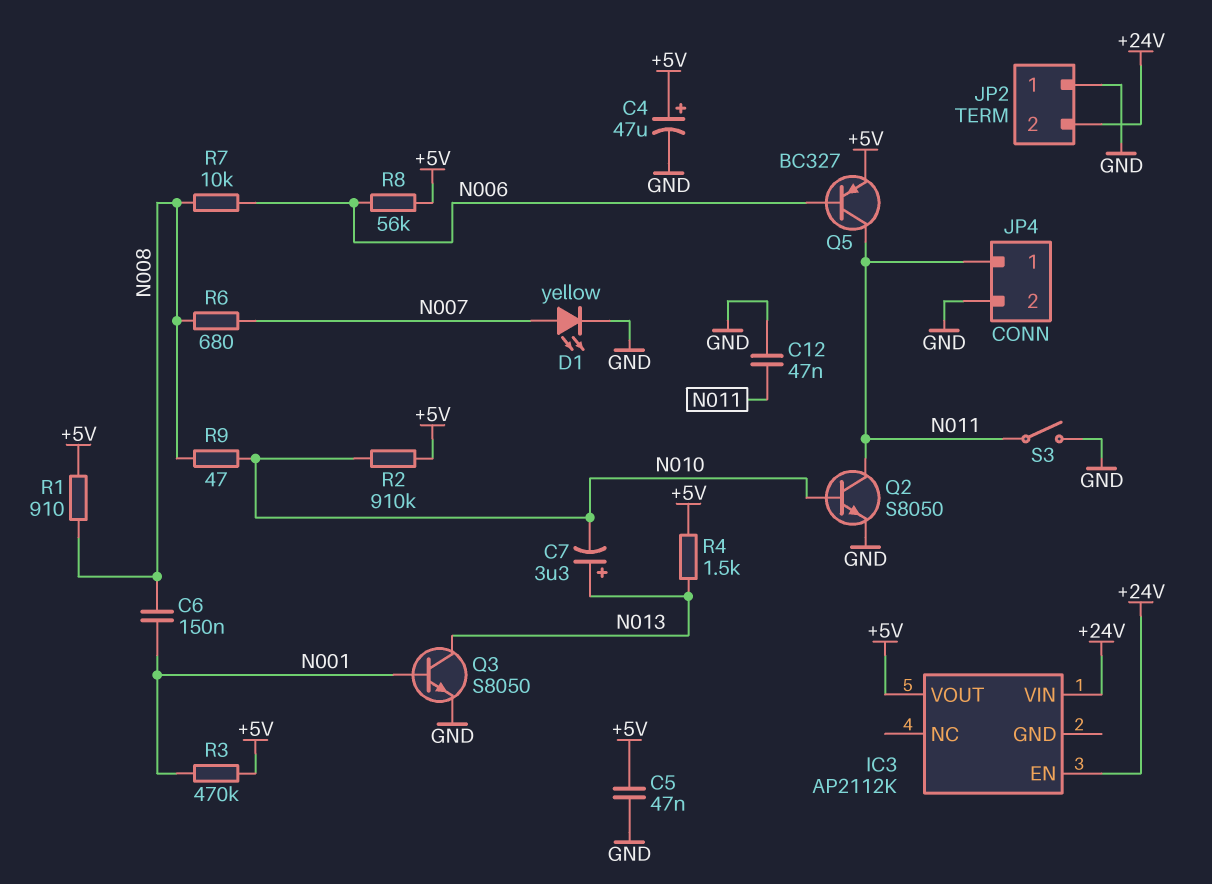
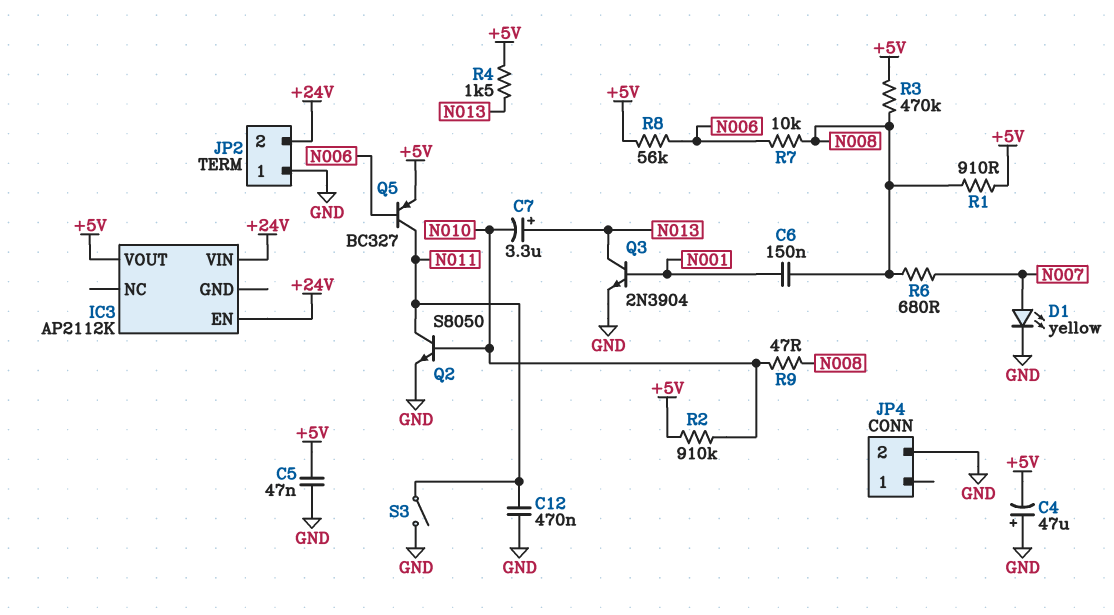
C4: 47uF (plus +5V, minus GND) -> 47uF (plus GND, minus +5V)
C12: 47nF (GND, N011) -> 470nF (GND, N011)
JP4 pin 1: N011 -> none
Q3: NPN S8050 (B N001, C N013, E GND) -> NPN 2N3904 (B N001, C N013, E GND)
R3: 470k (+5V, N001) -> 470k (+5V, N008)

